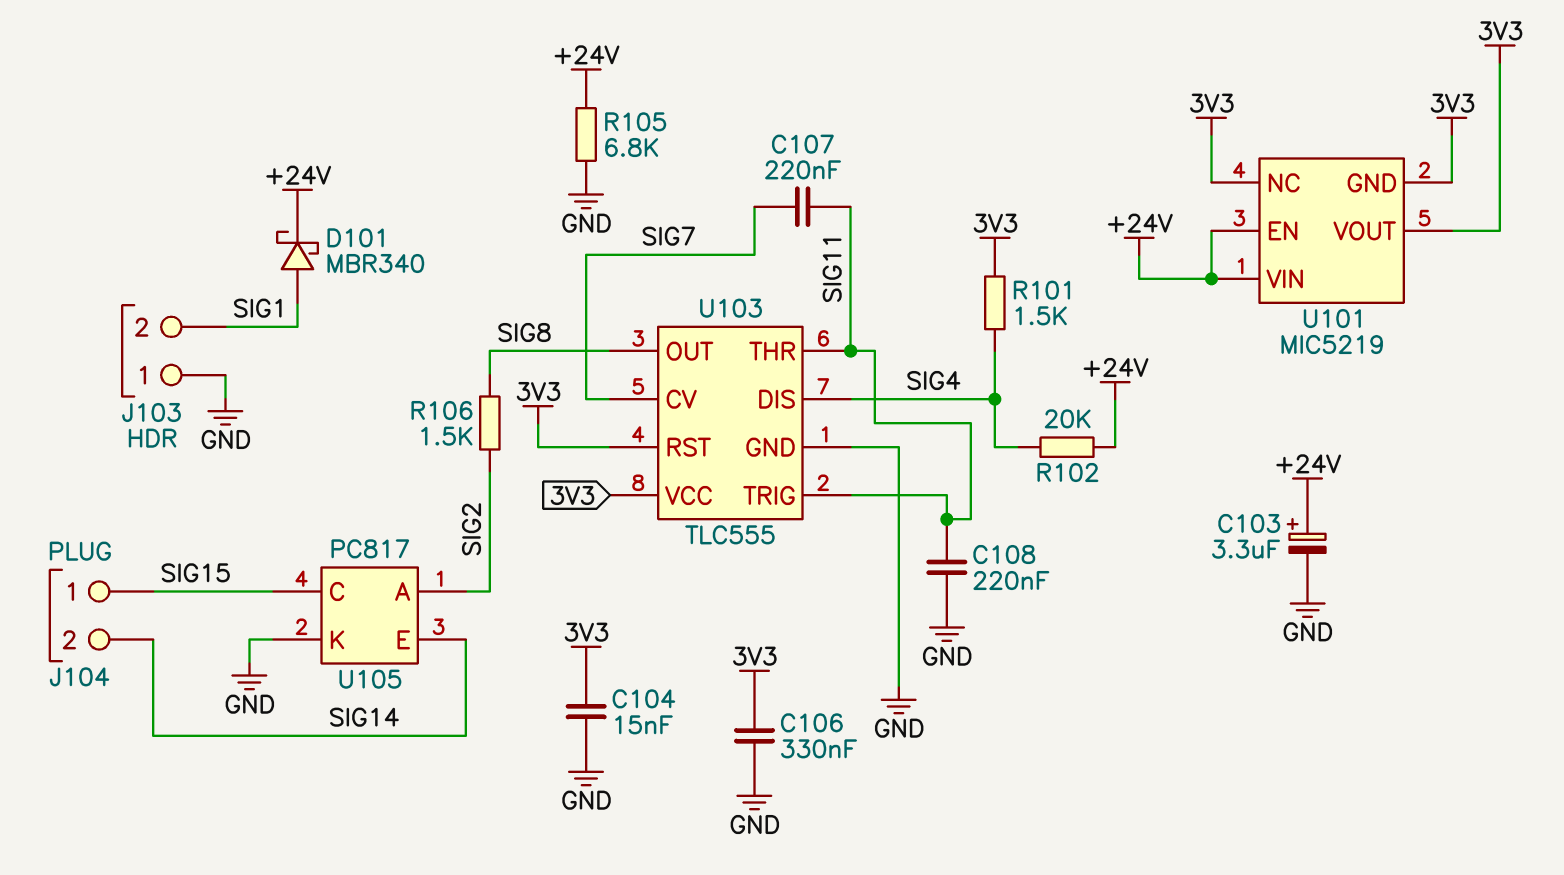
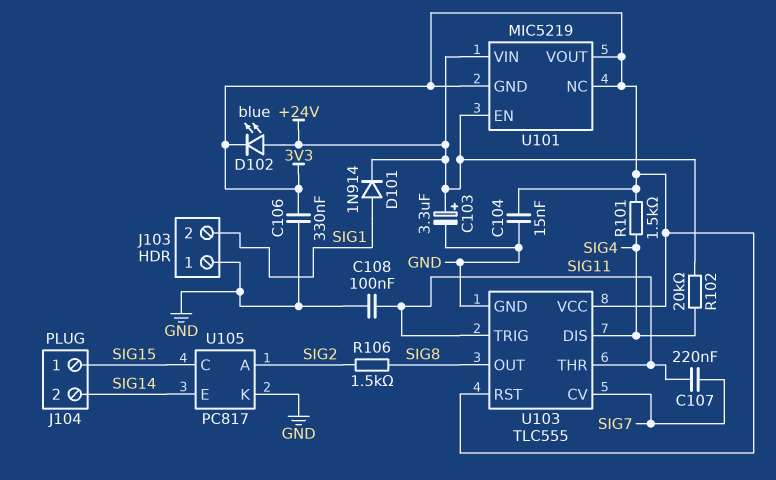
C108: 220nF (GND, SIG11) -> 100nF (GND, SIG11)
D101: schottky MBR340 (A SIG1, K +24V) -> diode 1N914 (A SIG1, K +24V)
D102: none -> LED blue (A +24V, K 3V3)
R105: 6.8k (+24V, GND) -> none

